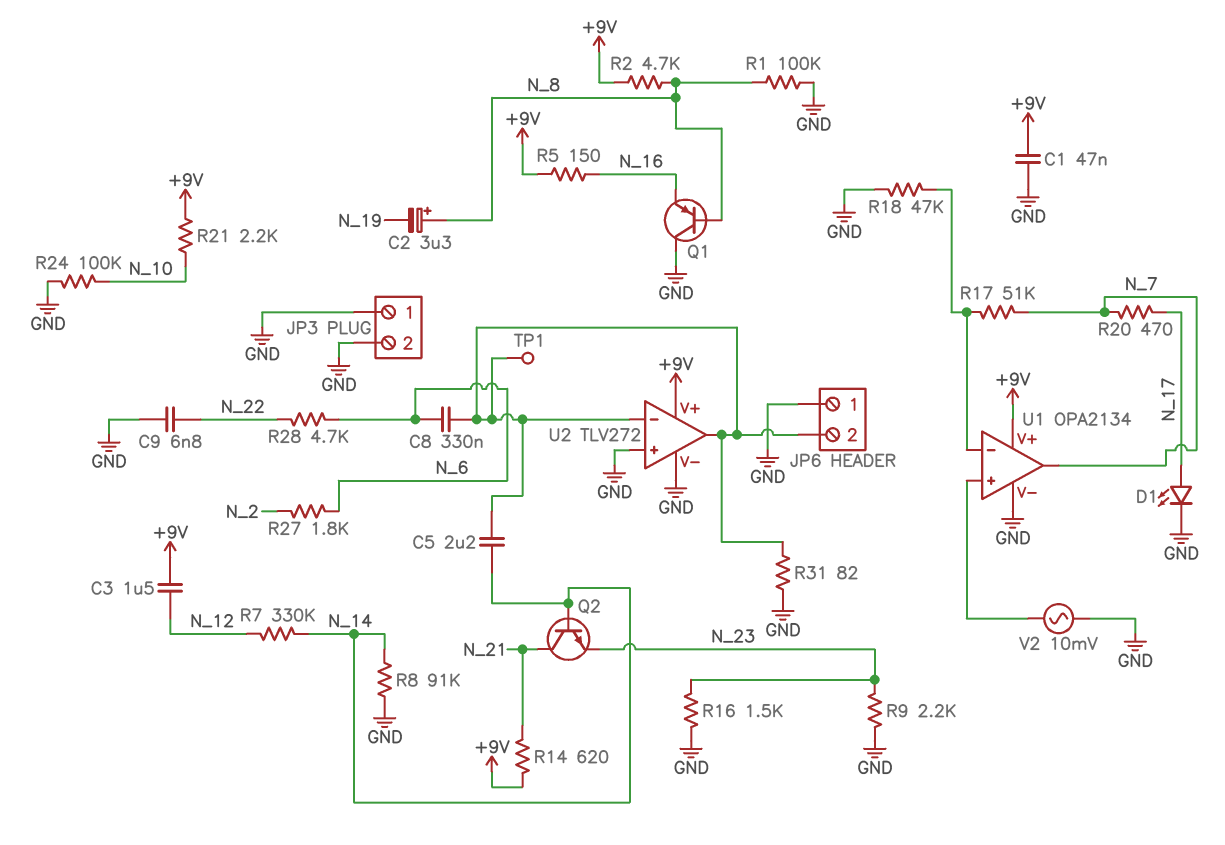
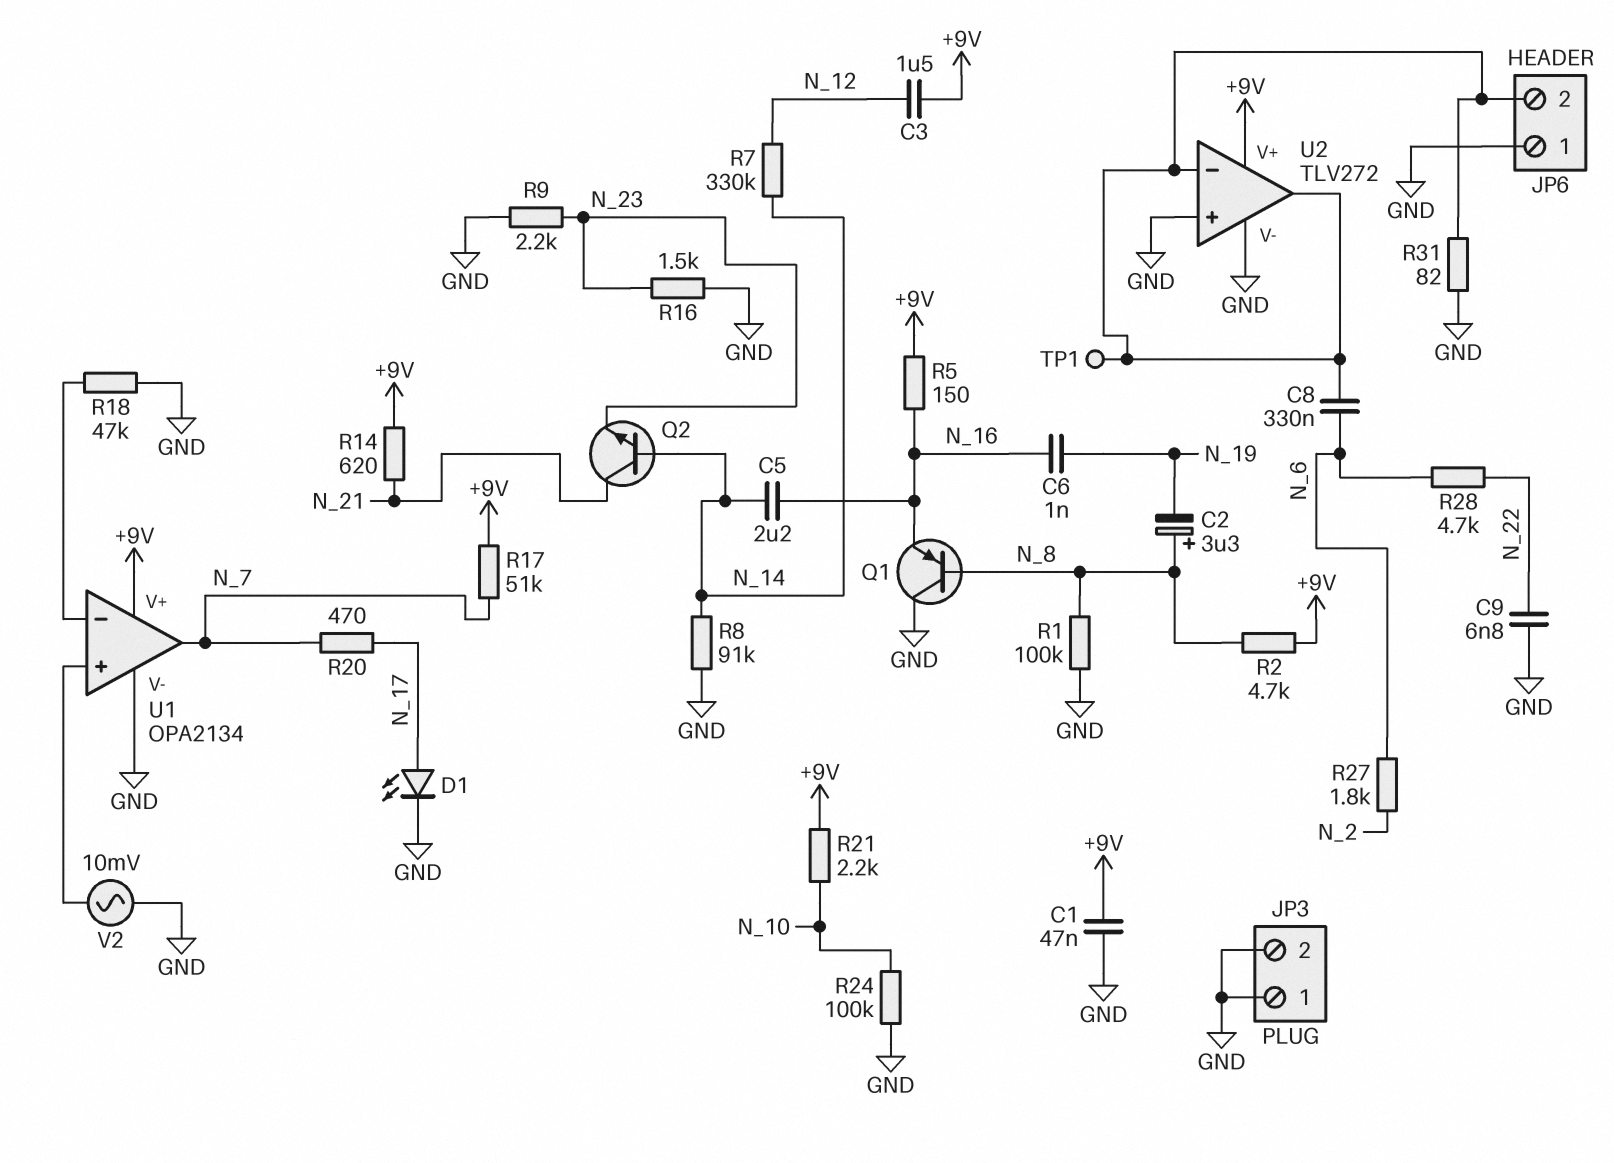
C5: 2.2uF (JP6/2, N_14) -> 2.2uF (N_14, N_16)
C6: none -> 1nF (N_16, N_19)
R17: 51k (N_7, U1/in-) -> 51k (+9V, N_7)

